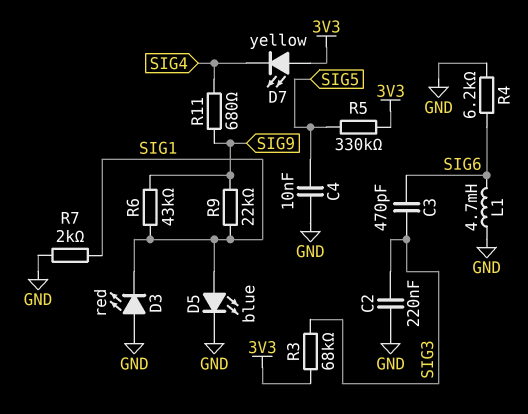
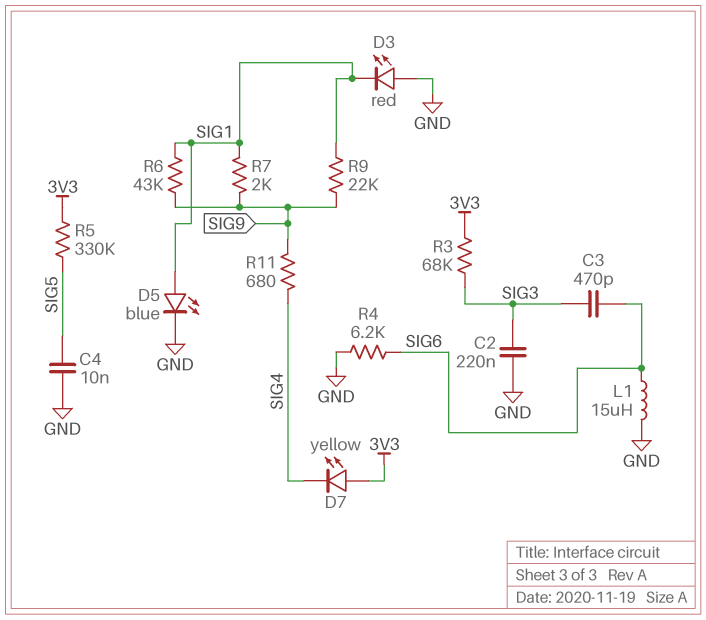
L1: 4.7mH (GND, SIG6) -> 15uH (GND, SIG6)
R7: 2k (GND, SIG1) -> 2k (SIG1, SIG9)

